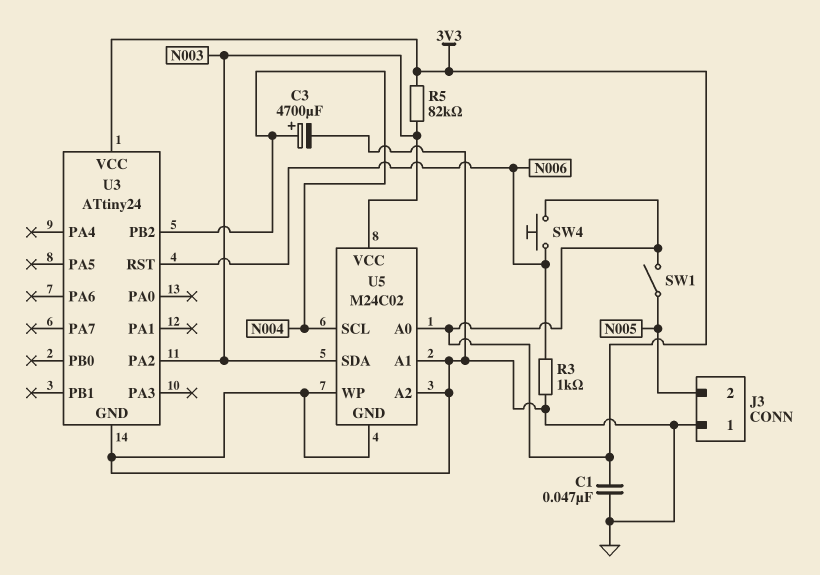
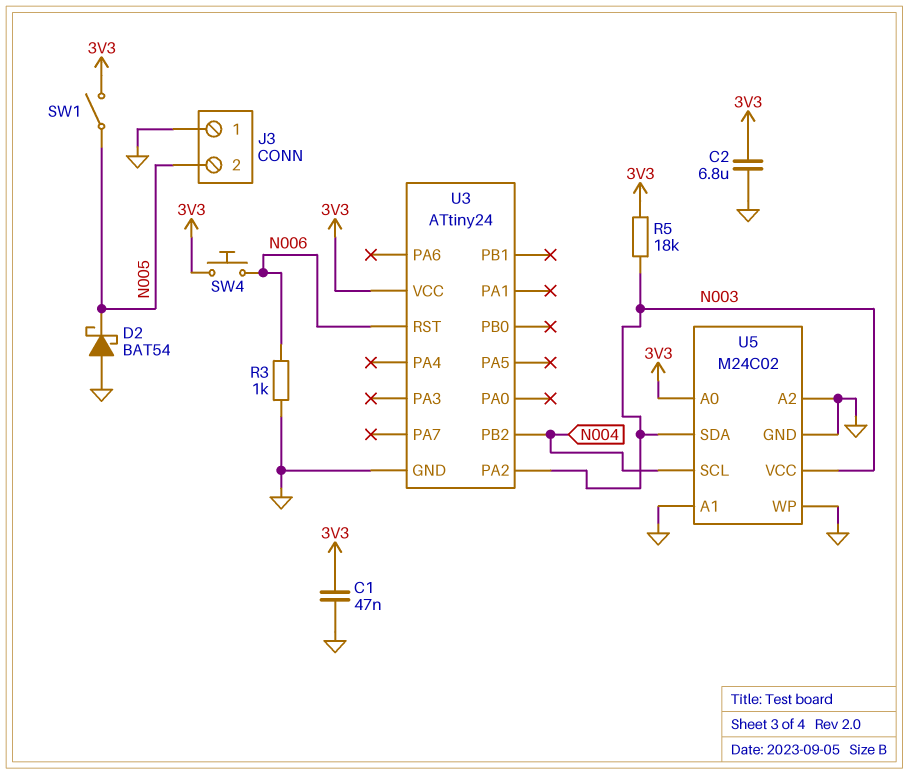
C2: none -> 6.8uF (3V3, GND)
C3: 4700uF (plus N004, minus GND) -> none
D2: none -> schottky BAT54 (A GND, K N005)
R5: 82k (3V3, N003) -> 18k (3V3, N003)

